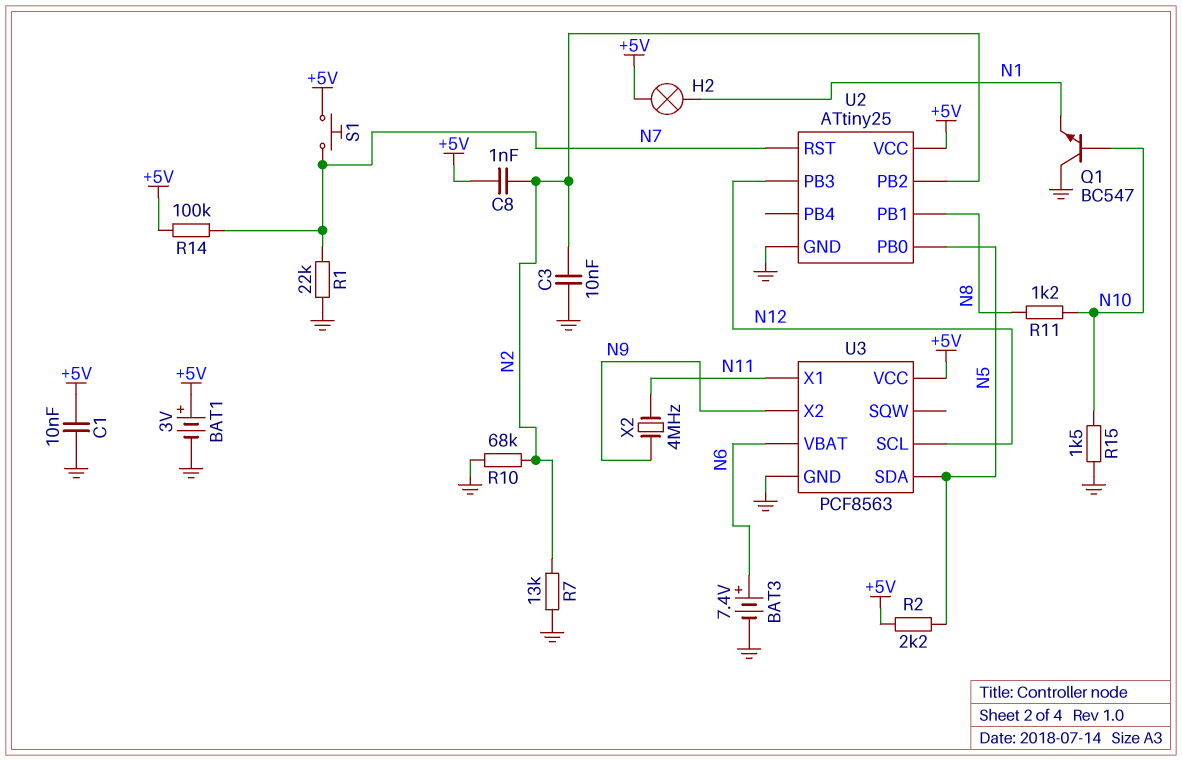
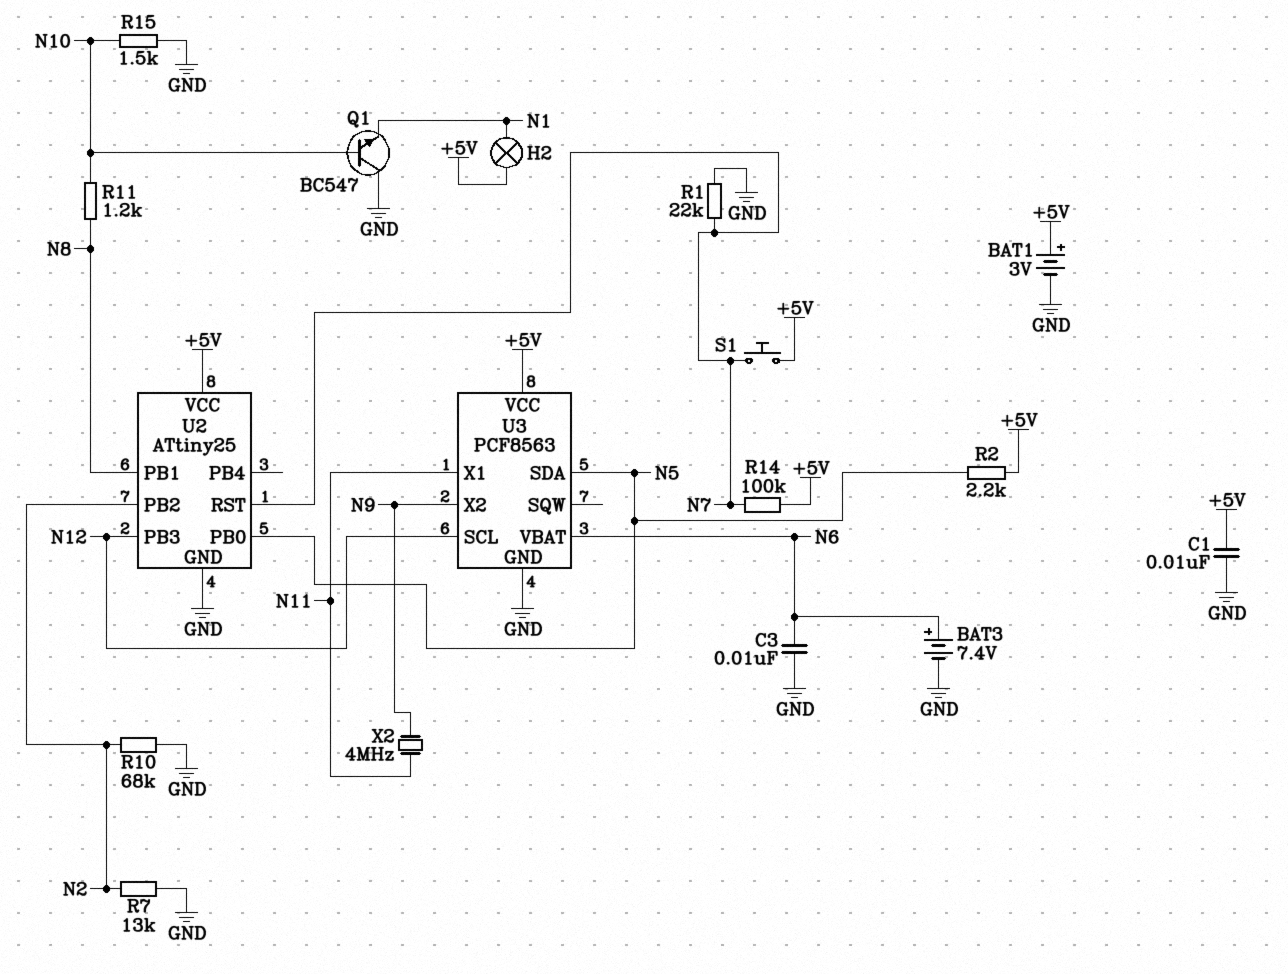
C3: 10nF (GND, N2) -> 10nF (GND, N6)
C8: 1nF (+5V, N2) -> none

